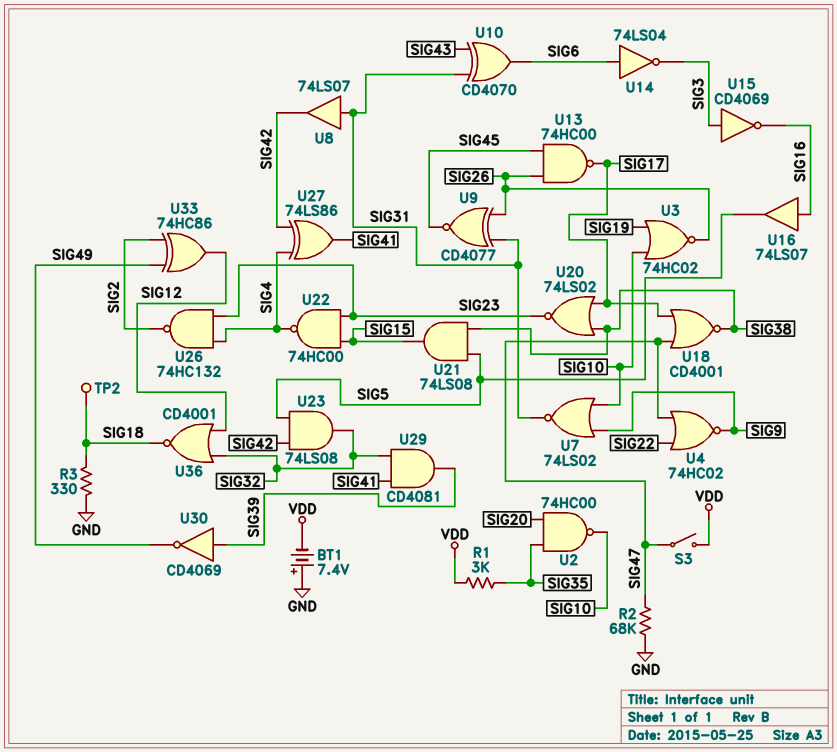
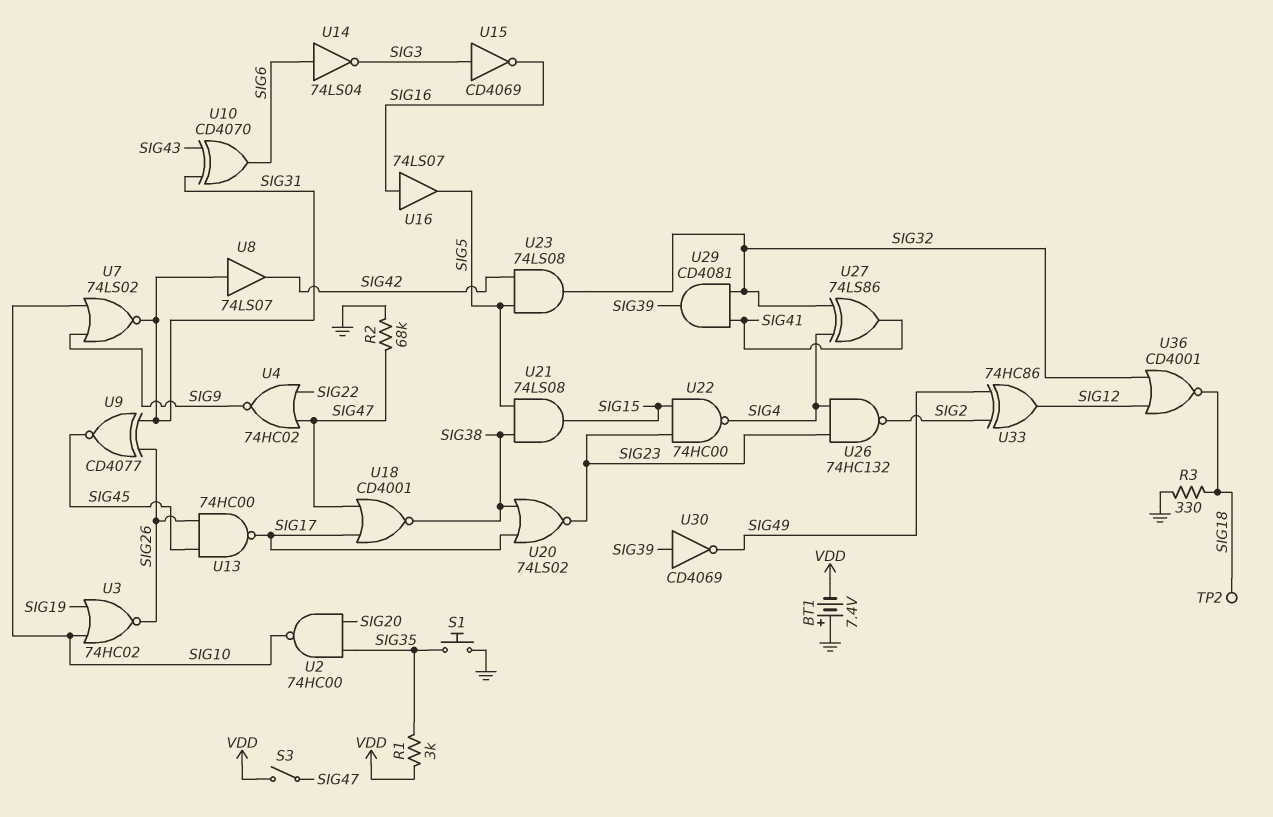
S1: none -> button (GND, SIG35)
U27: XOR 74LS86 (in SIG4, in SIG42, out SIG41) -> XOR 74LS86 (in SIG4, in SIG32, out SIG41)

